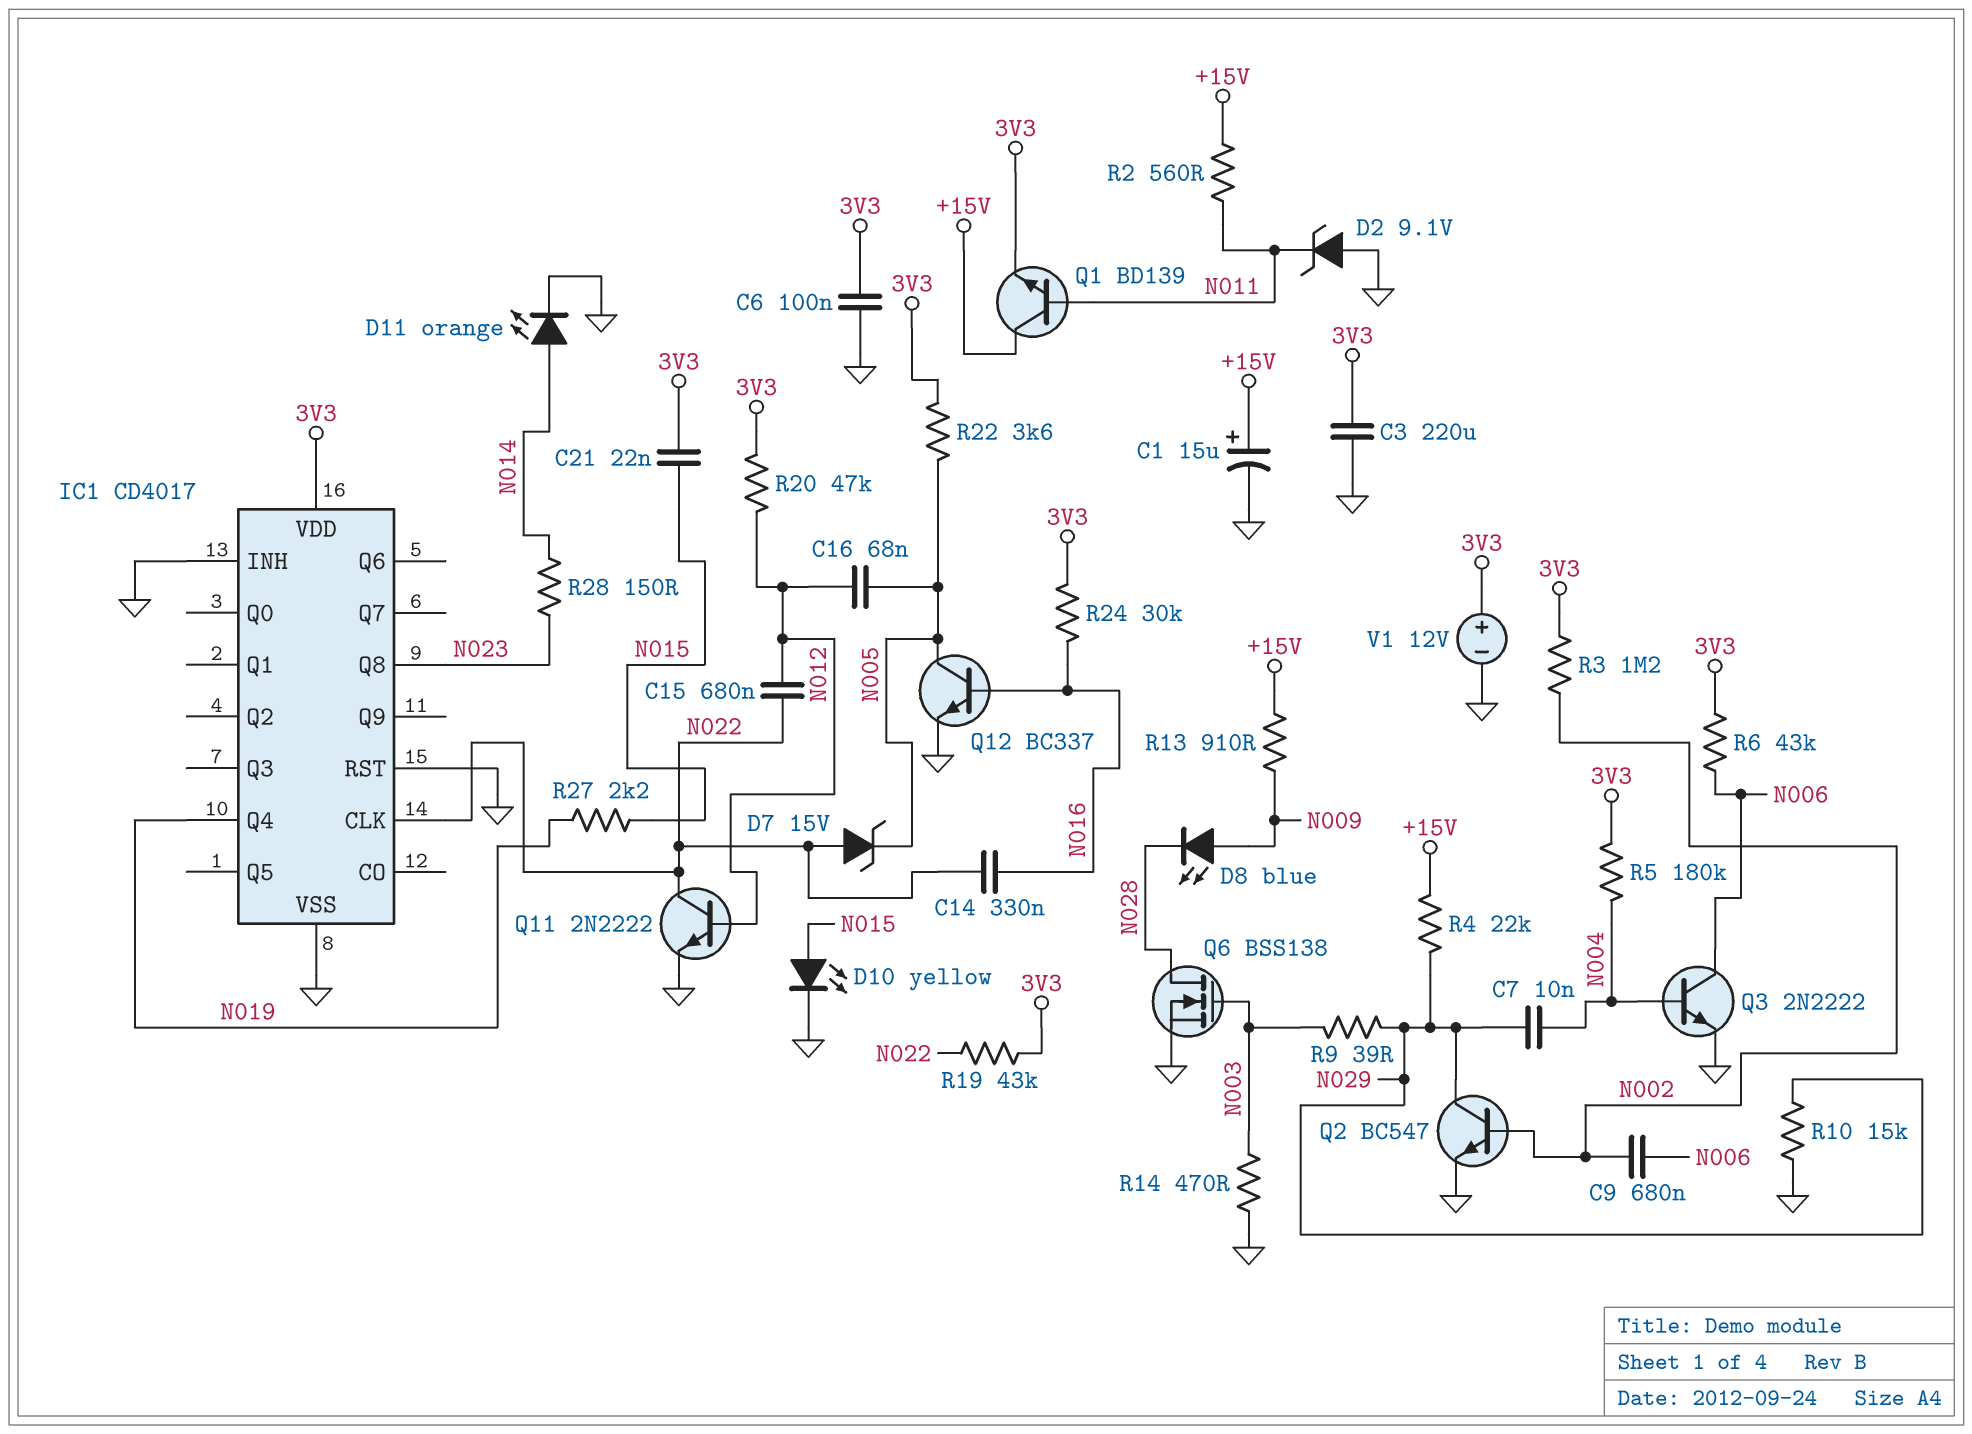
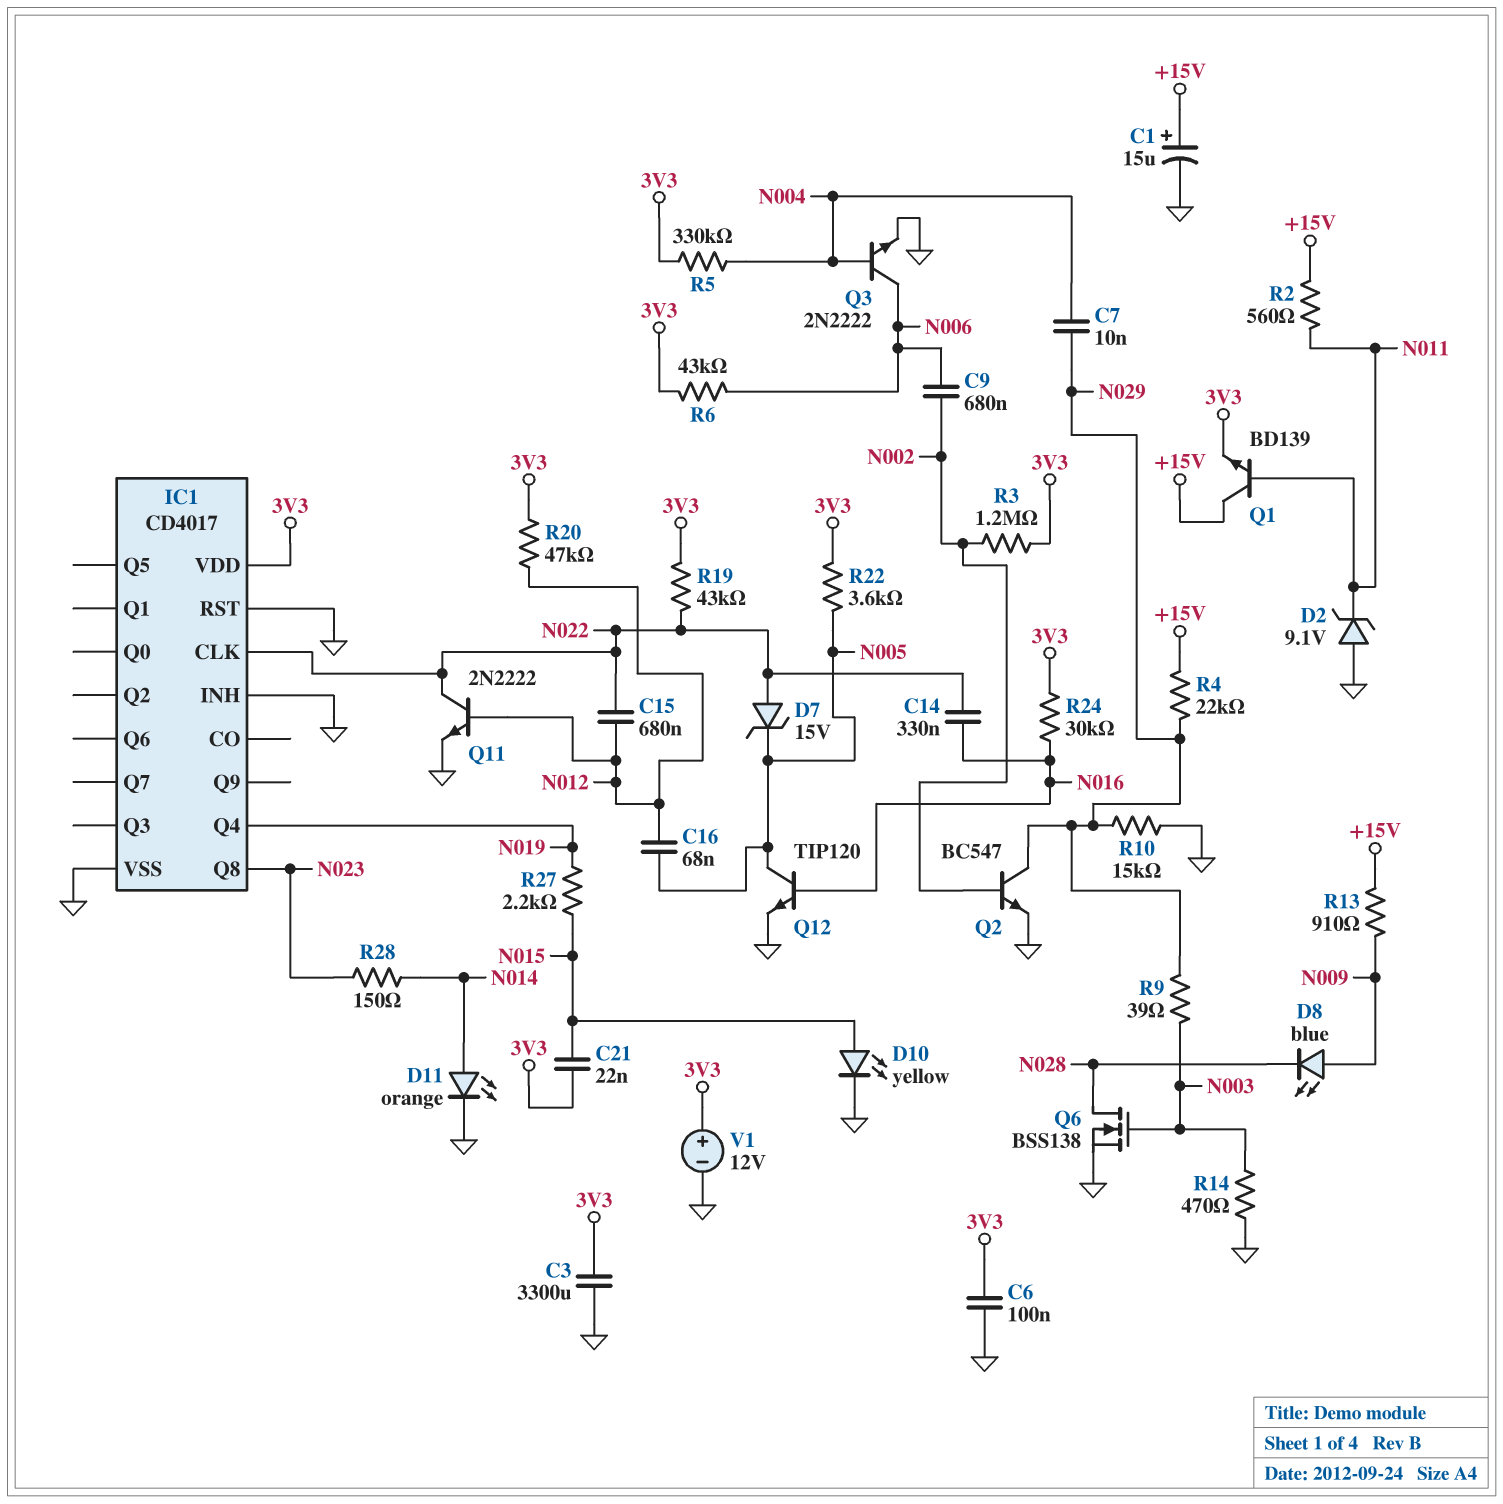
C3: 220uF (3V3, GND) -> 3300uF (3V3, GND)
Q12: NPN BC337 (B N016, C N005, E GND) -> NPN TIP120 (B N016, C N005, E GND)
R5: 180k (3V3, N004) -> 330k (3V3, N004)

